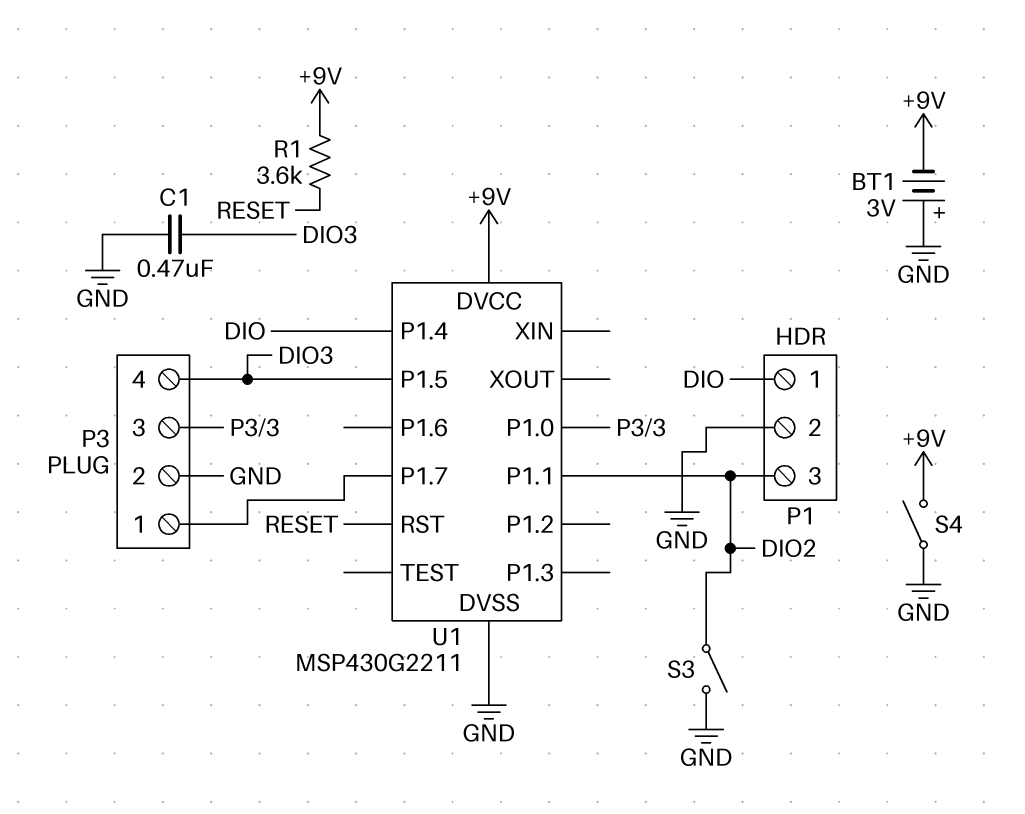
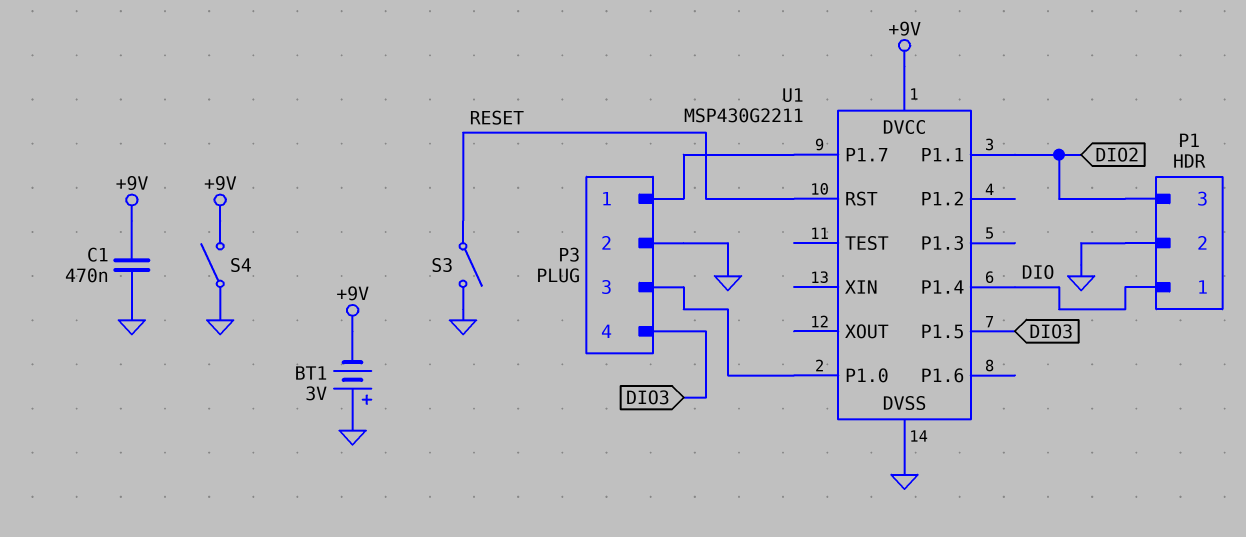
C1: 470nF (DIO3, GND) -> 470nF (+9V, GND)
R1: 3.6k (+9V, RESET) -> none
S3: switch (DIO2, GND) -> switch (GND, RESET)

